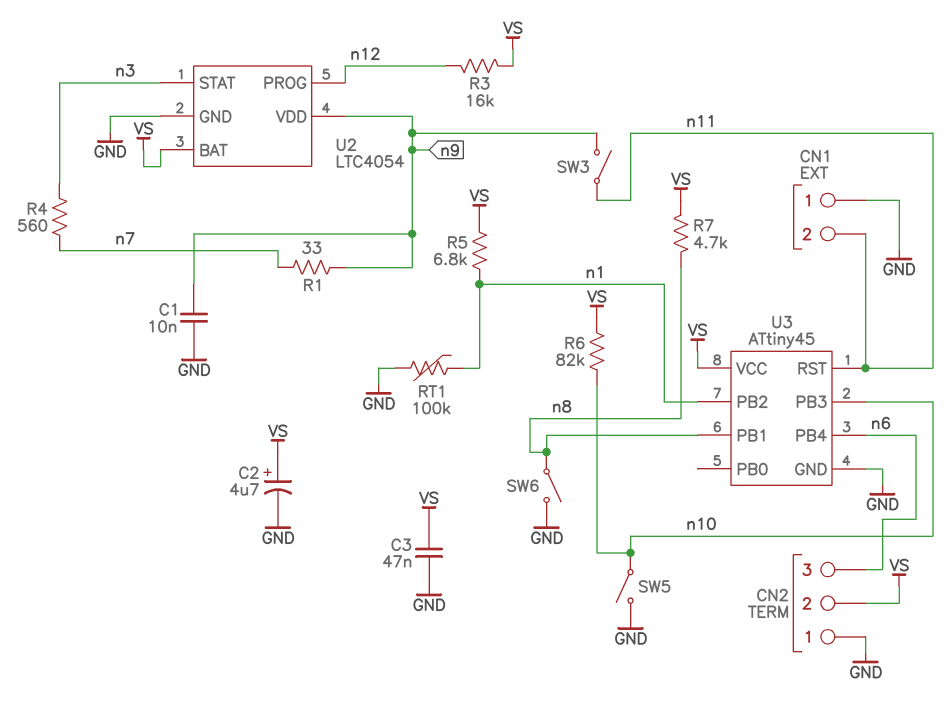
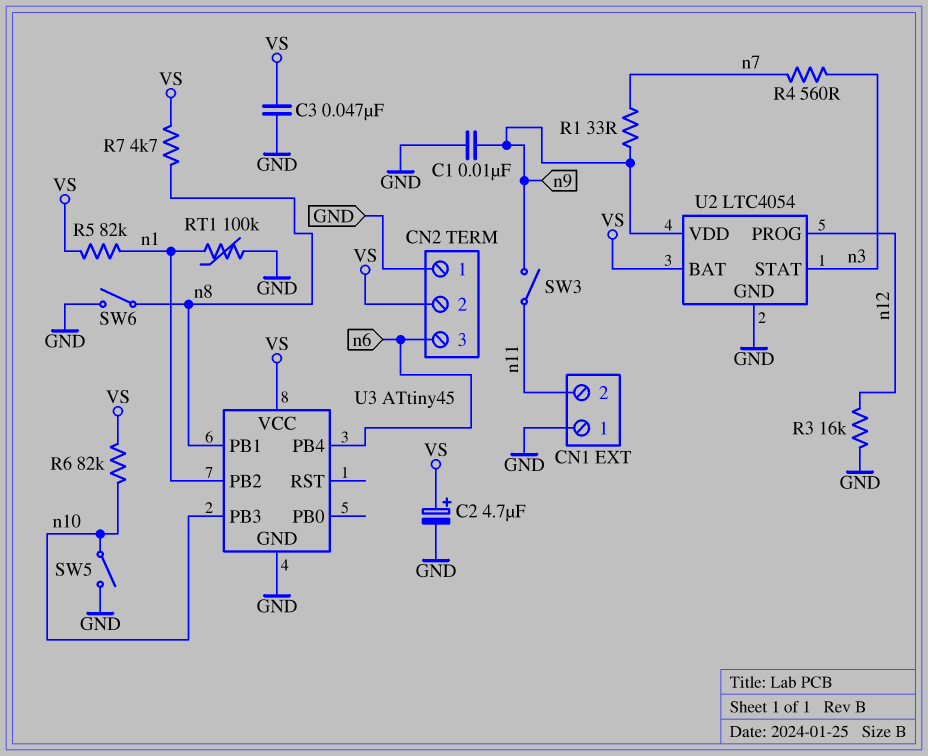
R3: 16k (VS, n12) -> 16k (GND, n12)
R5: 6.8k (VS, n1) -> 82k (VS, n1)
U3 pin RST: n11 -> none

